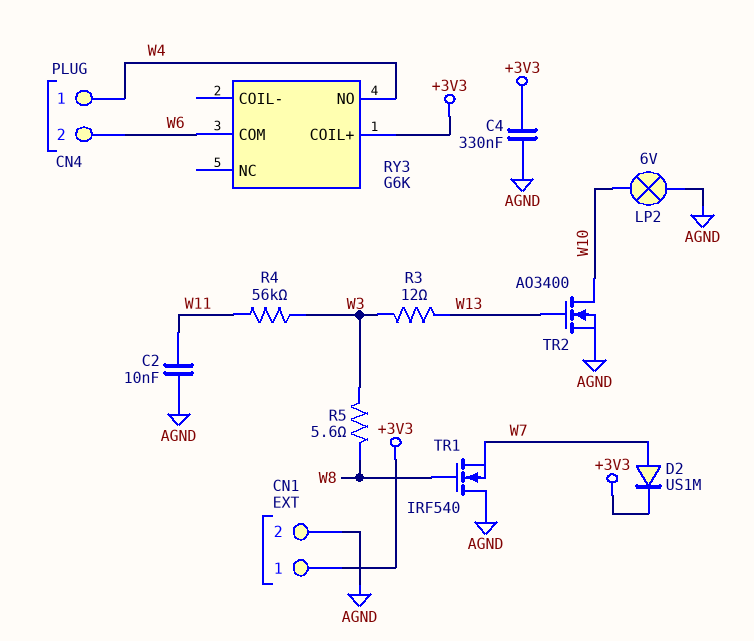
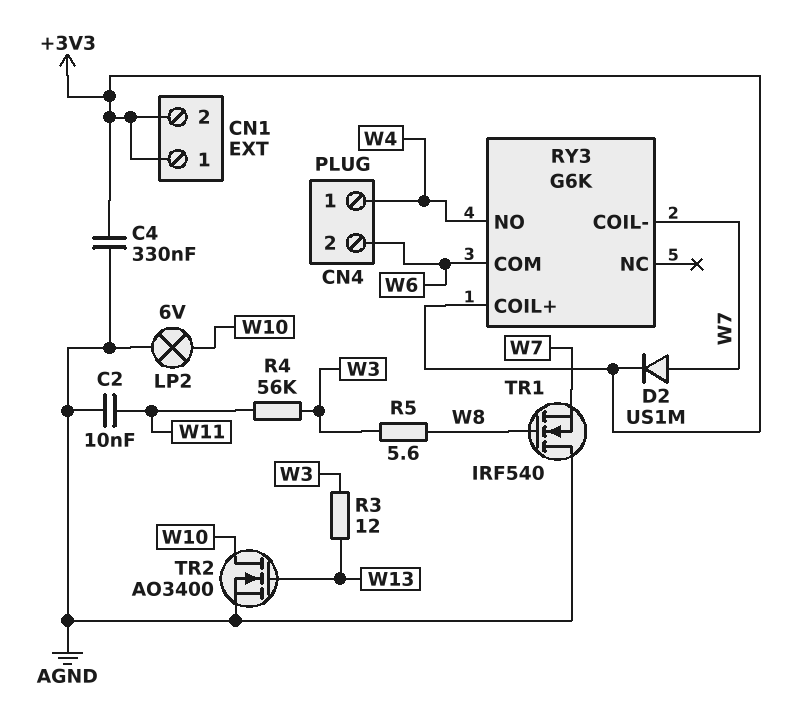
CN1 pin 2: AGND -> +3V3
RY3 pin COIL-: none -> W7

